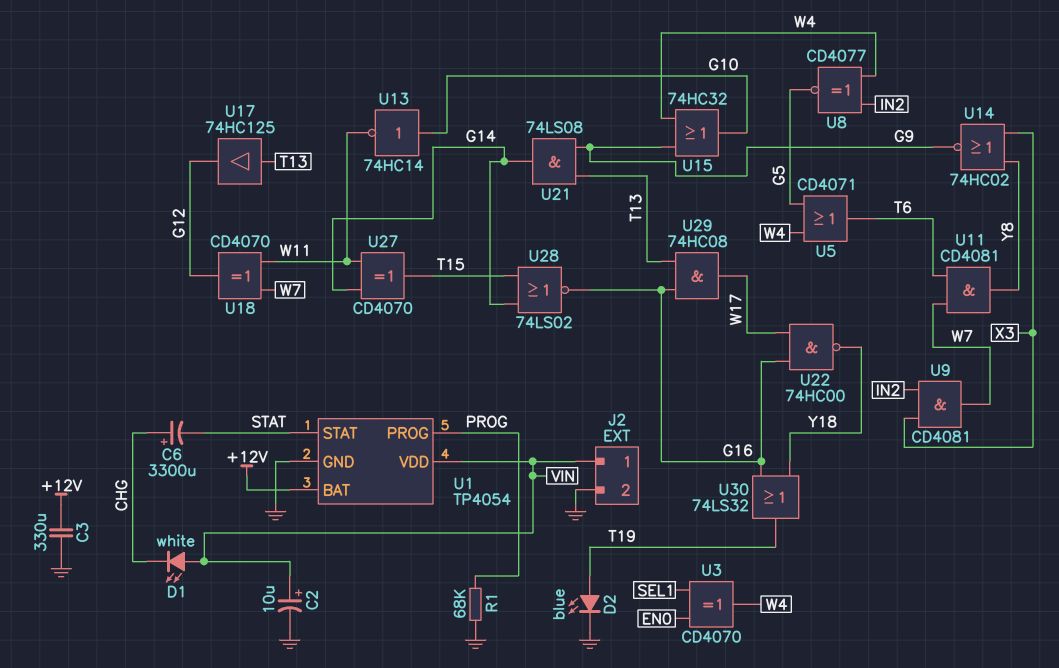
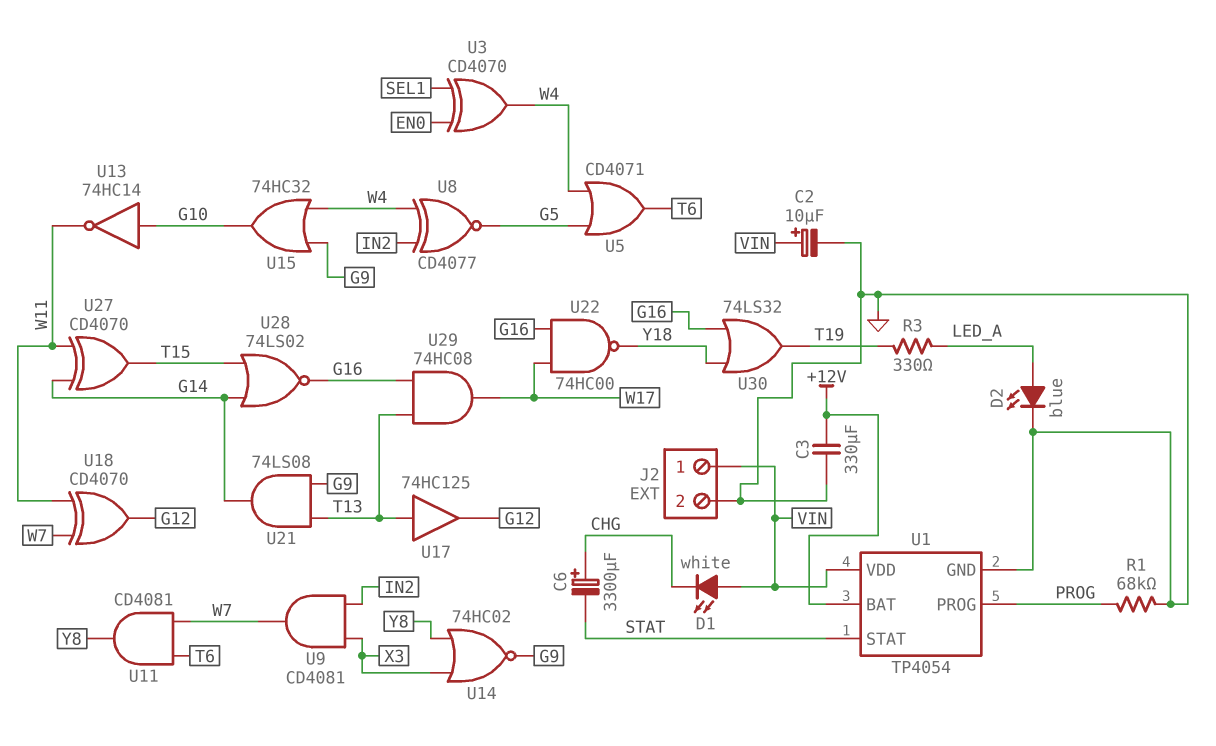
D2: LED blue (A T19, K GND) -> LED blue (A LED_A, K GND)
R3: none -> 330 (LED_A, T19)

